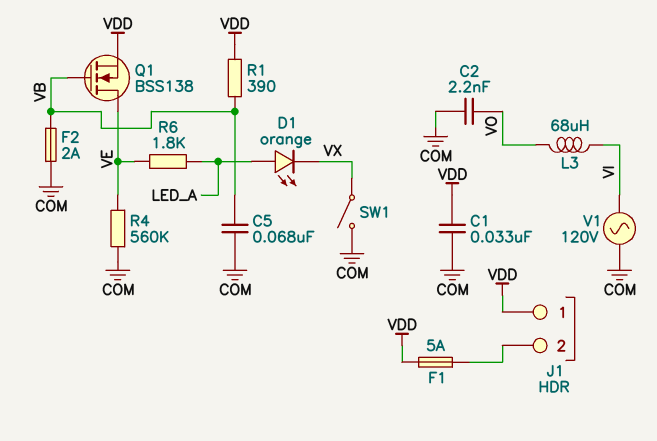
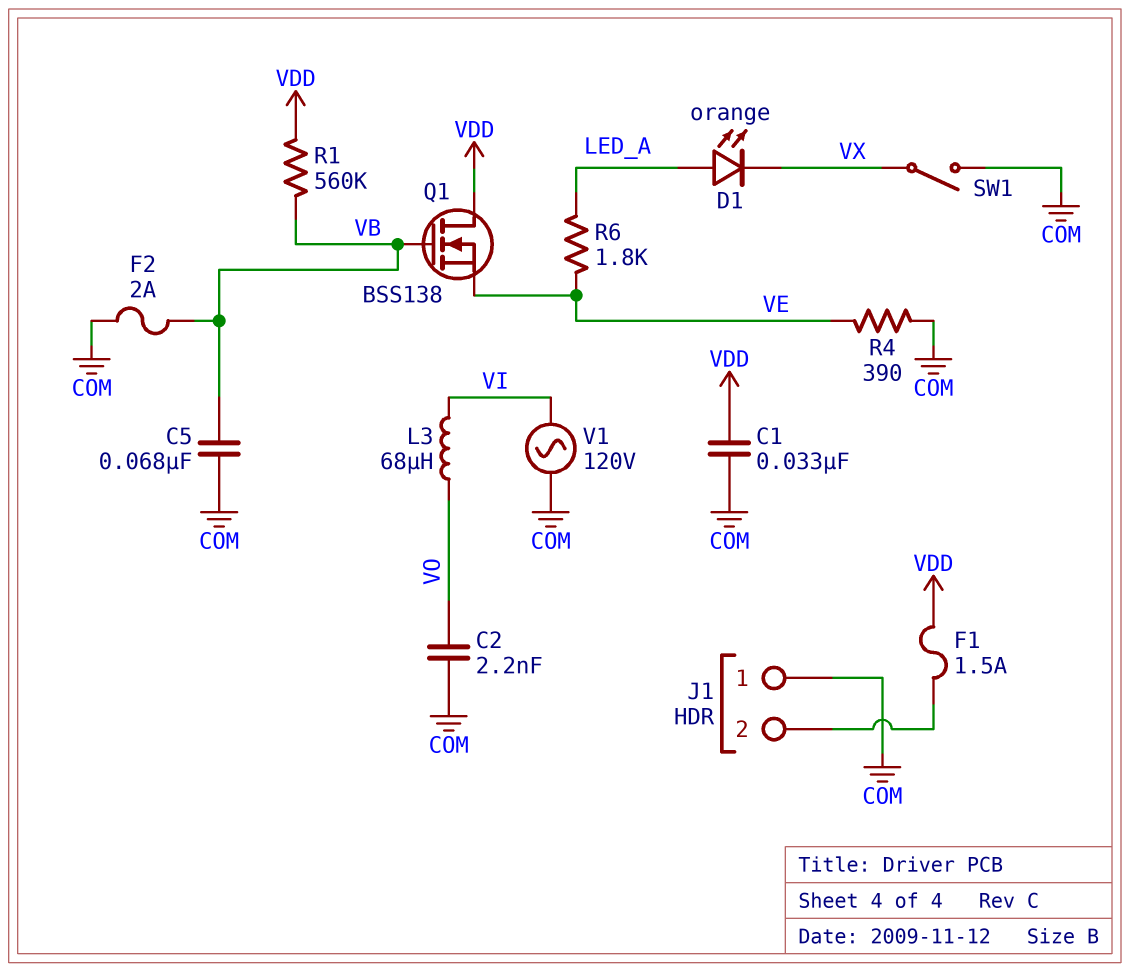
F1: 5A (J1/2, VDD) -> 1.5A (J1/2, VDD)
J1 pin 1: VDD -> COM
Q1: NMOS BSS138 (G VB, D VE, S VDD) -> NMOS BSS138 (G VB, D VDD, S VE)
R1: 390 (VB, VDD) -> 560k (VB, VDD)
R4: 560k (COM, VE) -> 390 (COM, VE)

